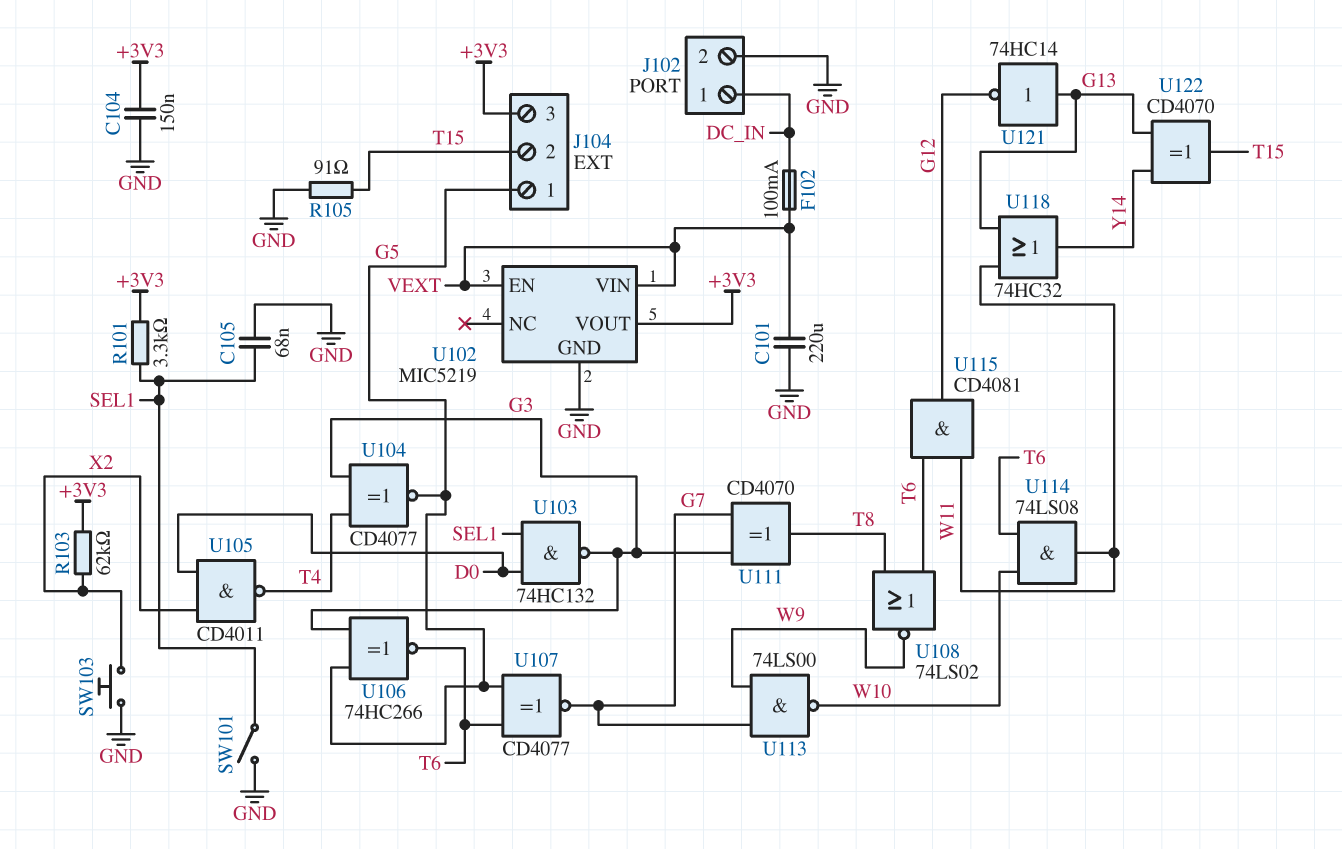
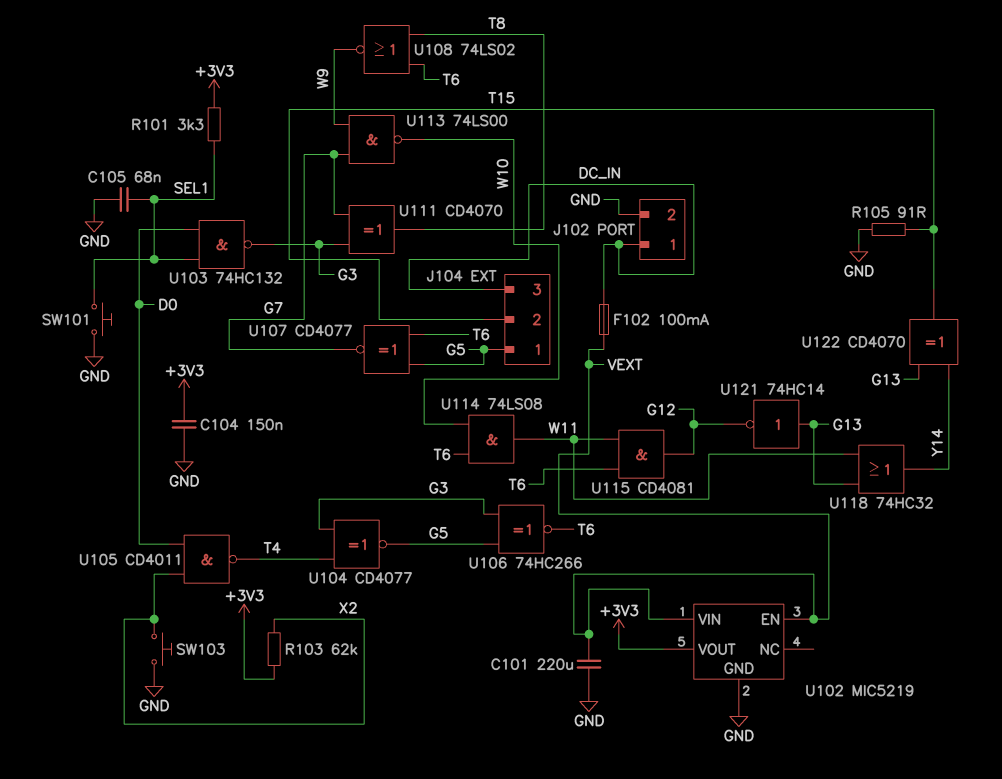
J104 pin 3: +3V3 -> DC_IN
SW101: switch (GND, SEL1) -> button (GND, SEL1)

